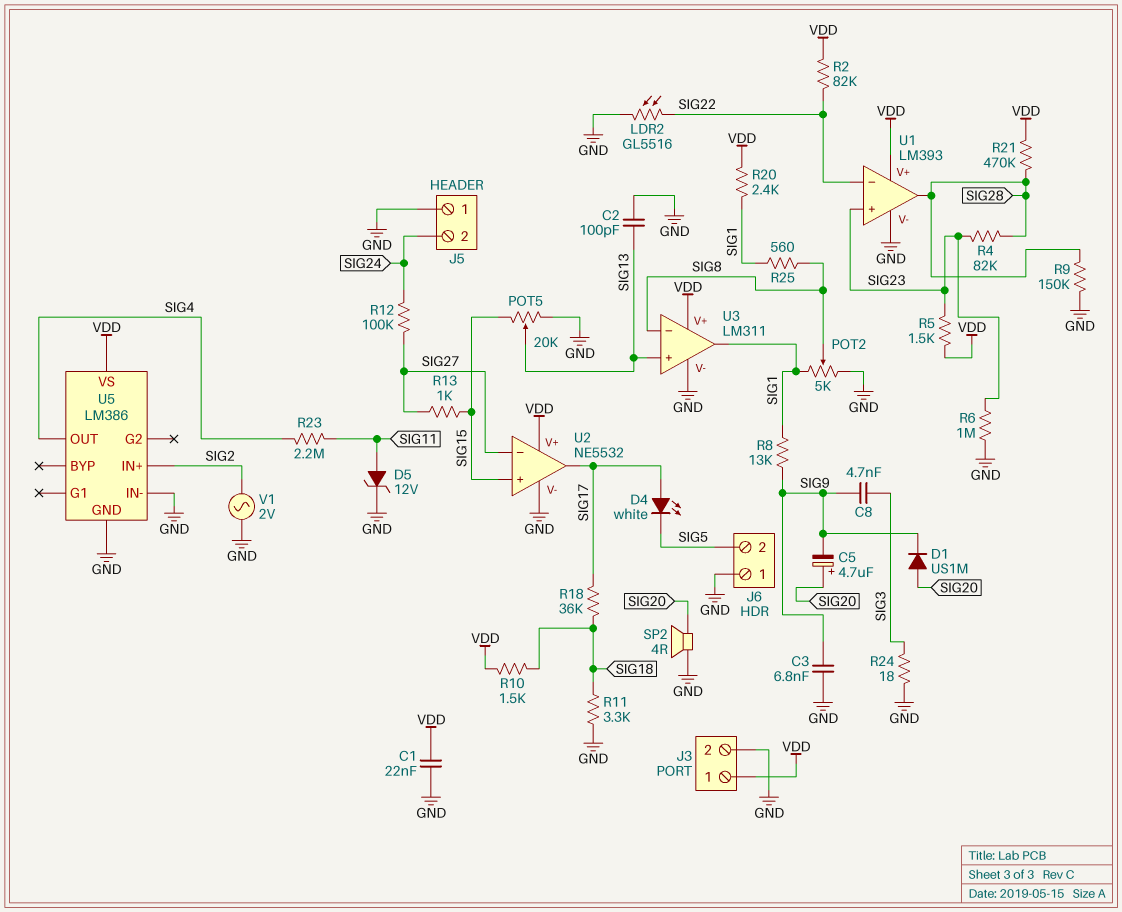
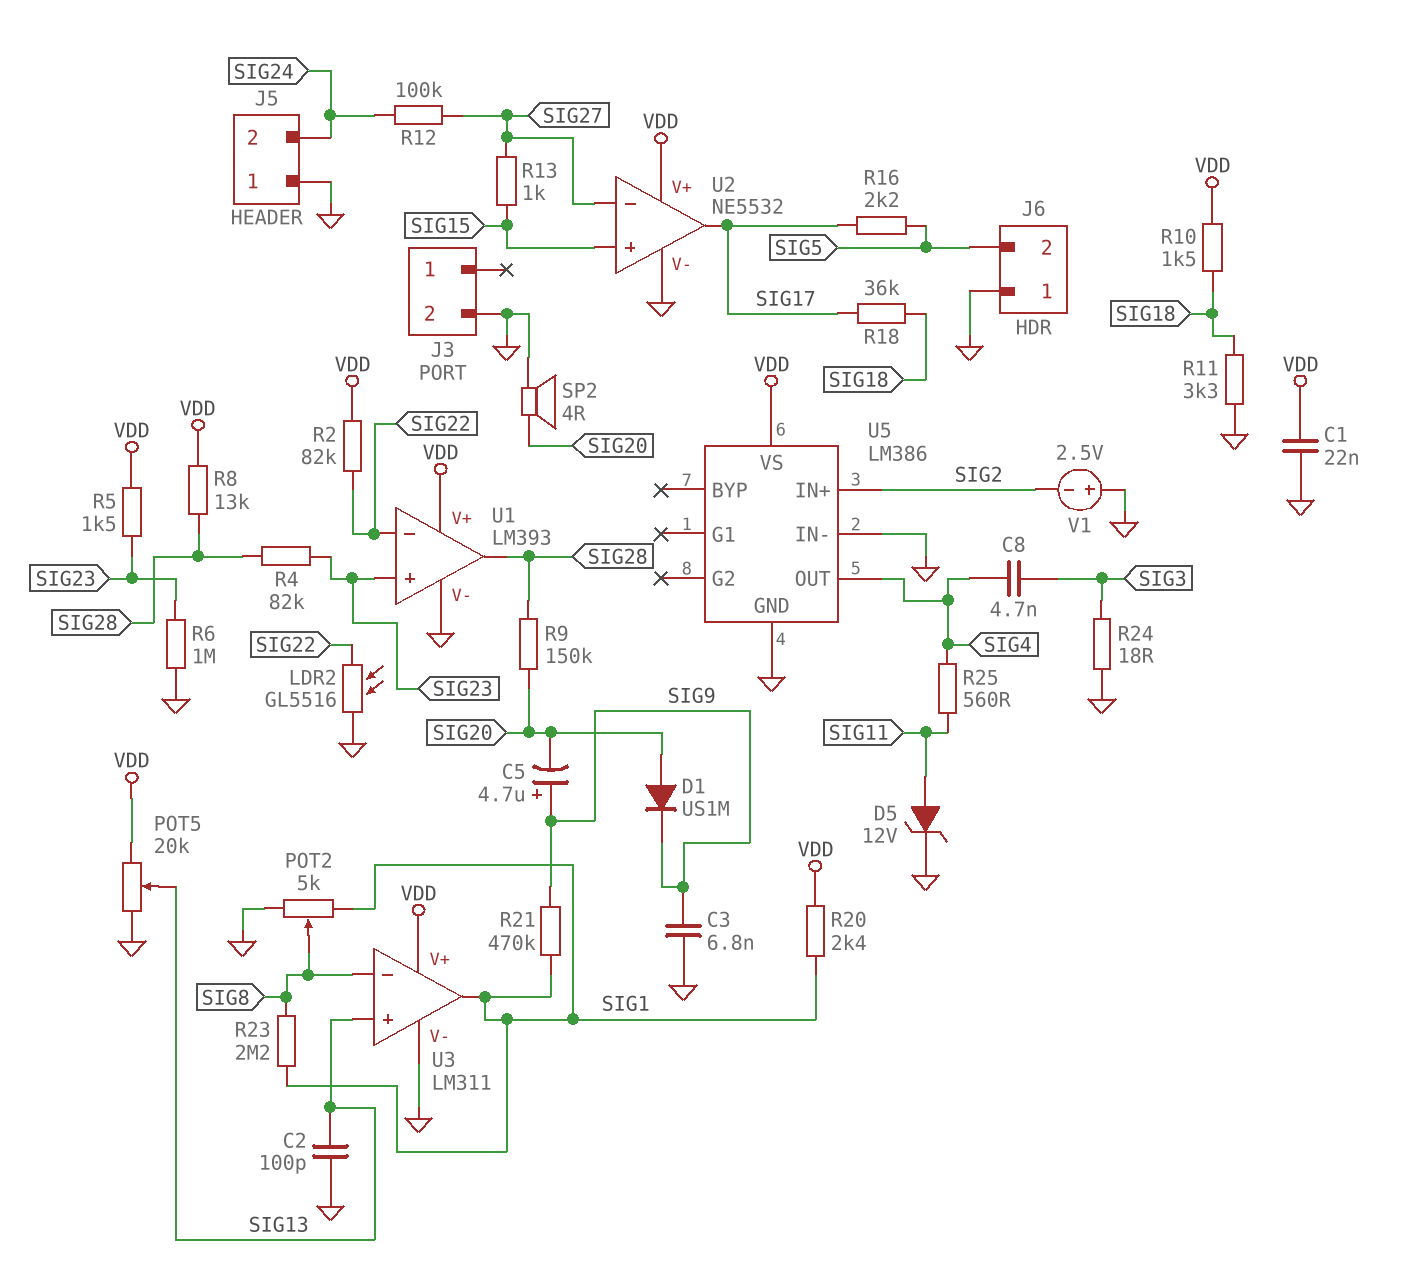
C5: 4.7uF (plus SIG20, minus SIG9) -> 4.7uF (plus SIG9, minus SIG20)
C8: 4.7nF (SIG3, SIG9) -> 4.7nF (SIG3, SIG4)
D4: LED white (A SIG17, K SIG5) -> none
J3 pin 1: VDD -> none
POT5: 20k (GND, SIG15, wiper SIG13) -> 20k (GND, VDD, wiper SIG13)
R8: 13k (SIG1, SIG9) -> 13k (SIG28, VDD)
R9: 150k (GND, SIG28) -> 150k (SIG20, SIG28)
R16: none -> 2.2k (SIG5, SIG17)
R21: 470k (SIG28, VDD) -> 470k (SIG1, SIG9)
R23: 2.2M (SIG4, SIG11) -> 2.2M (SIG1, SIG8)
R25: 560 (SIG1, SIG8) -> 560 (SIG4, SIG11)
V1: AC 2V (GND, SIG2) -> 2.5V (plus GND, minus SIG2)

